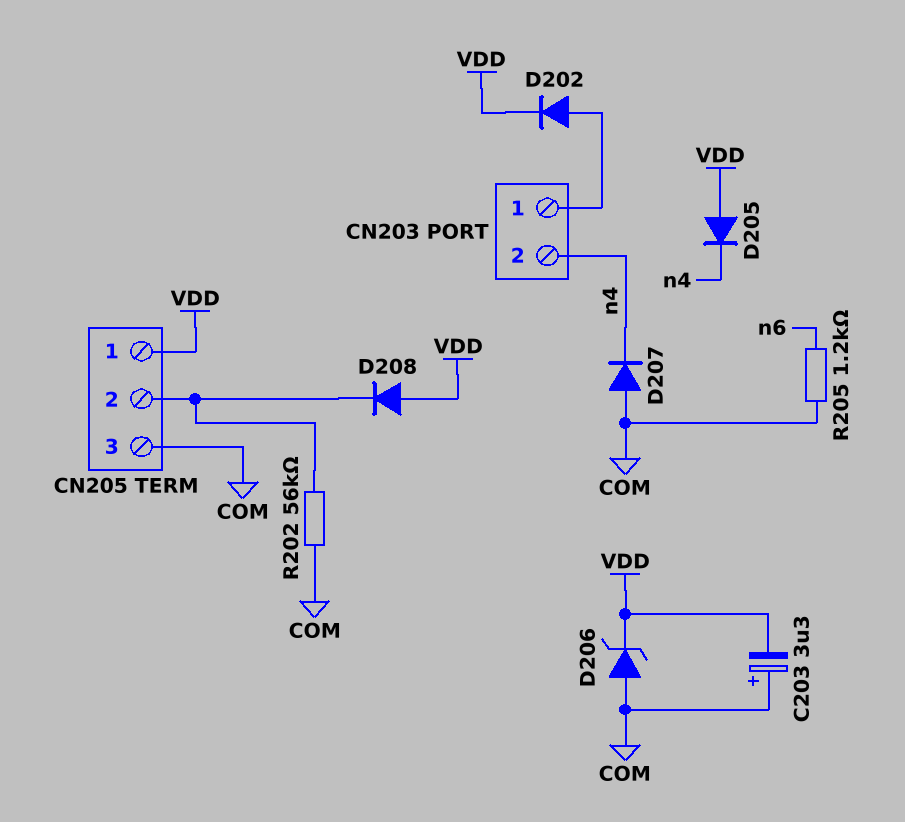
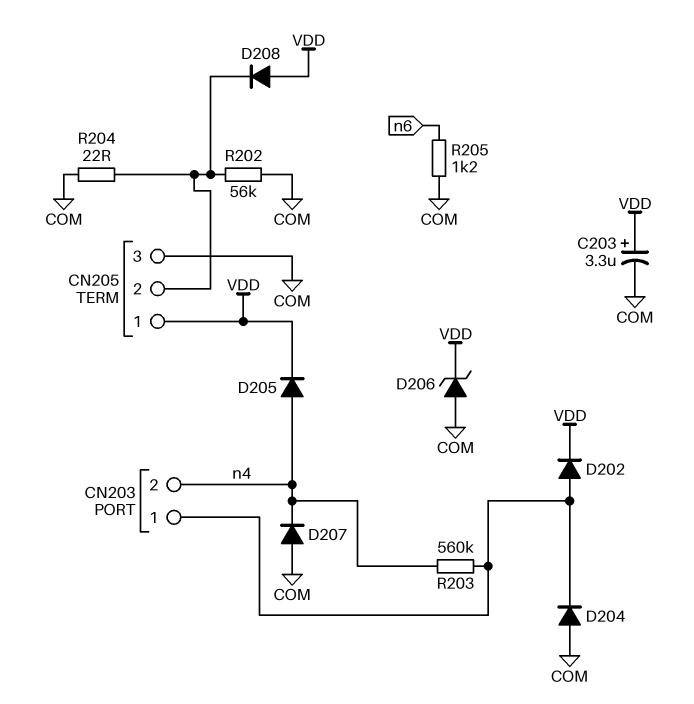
C203: 3.3uF (plus COM, minus VDD) -> 3.3uF (plus VDD, minus COM)
D204: none -> diode (A COM, K CN203/1)
D205: diode (A VDD, K n4) -> diode (A n4, K VDD)
R203: none -> 560k (CN203/1, n4)
R204: none -> 22 (CN205/2, COM)

